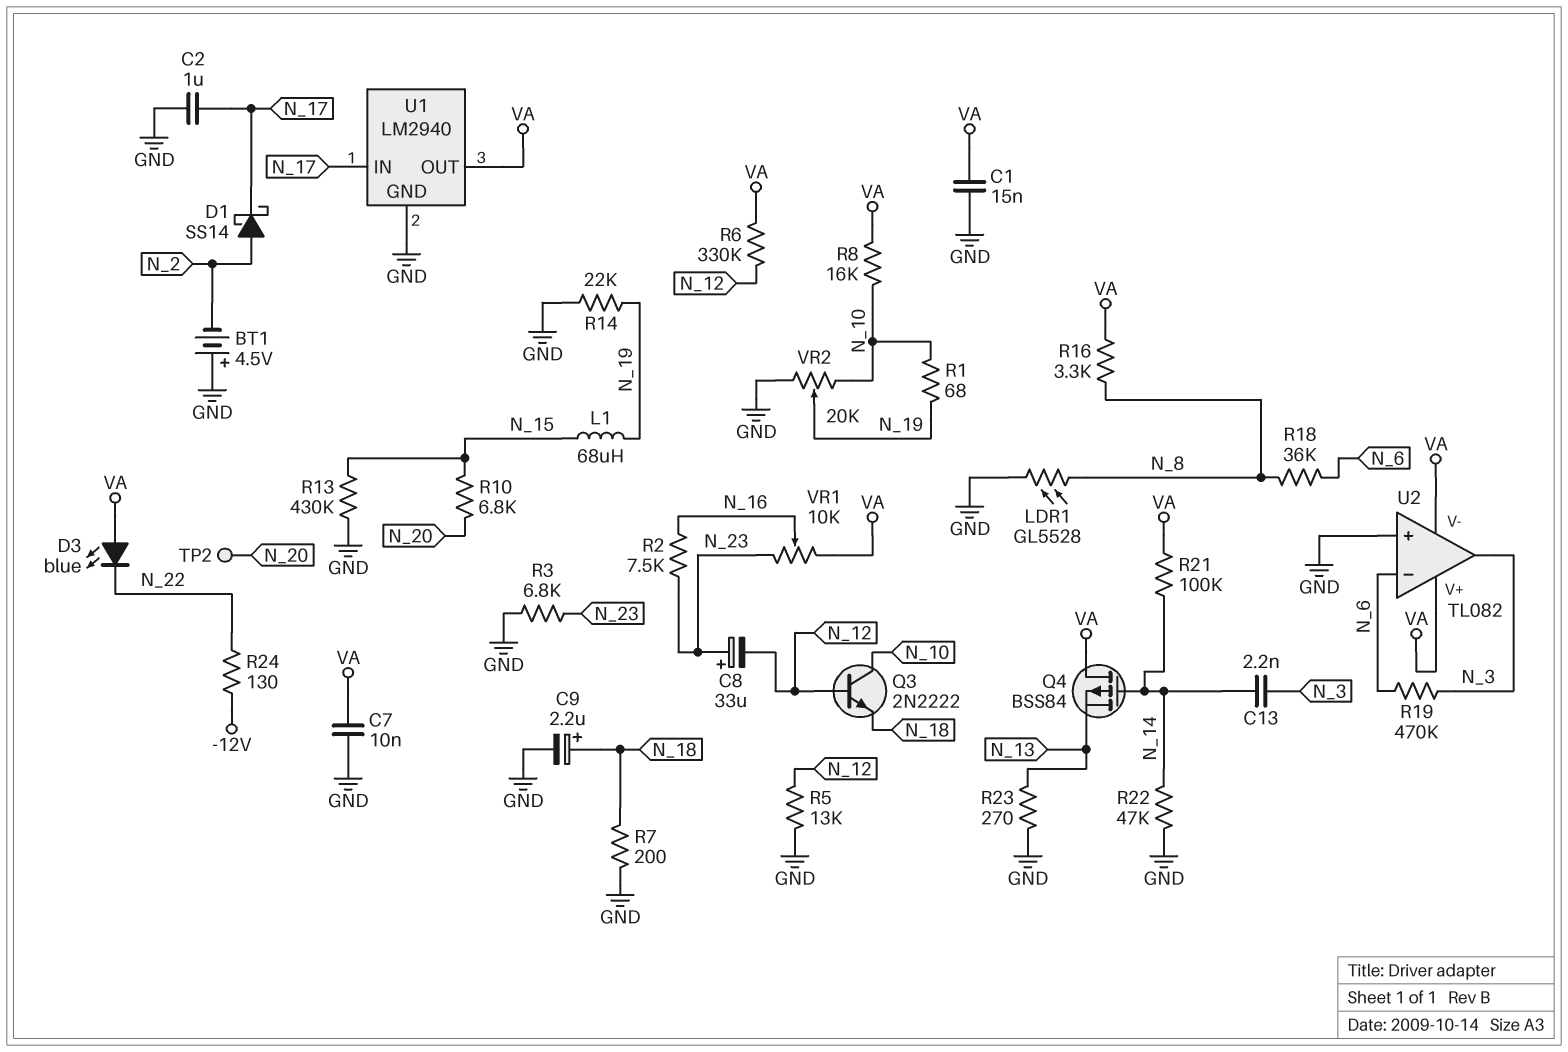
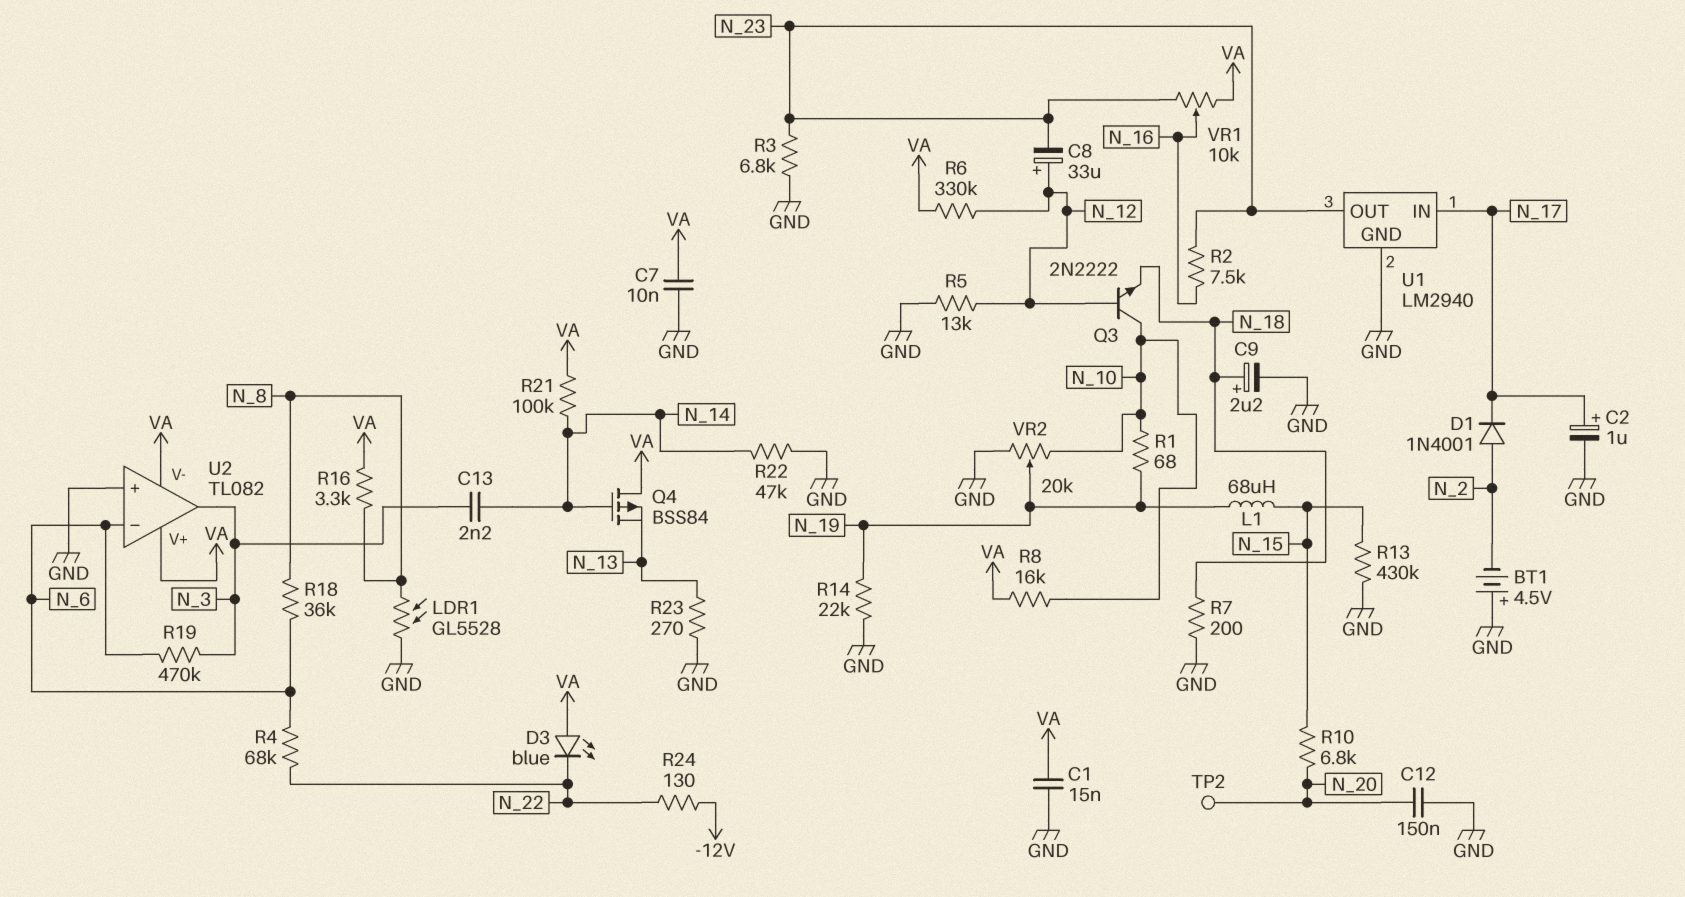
C2: 1uF (GND, N_17) -> 1uF (plus N_17, minus GND)
C8: 33uF (plus N_23, minus N_12) -> 33uF (plus N_12, minus N_23)
C12: none -> 150nF (GND, N_20)
D1: schottky SS14 (A N_2, K N_17) -> diode 1N4001 (A N_2, K N_17)
R4: none -> 68k (N_6, N_22)
U1 pin OUT: VA -> N_23

